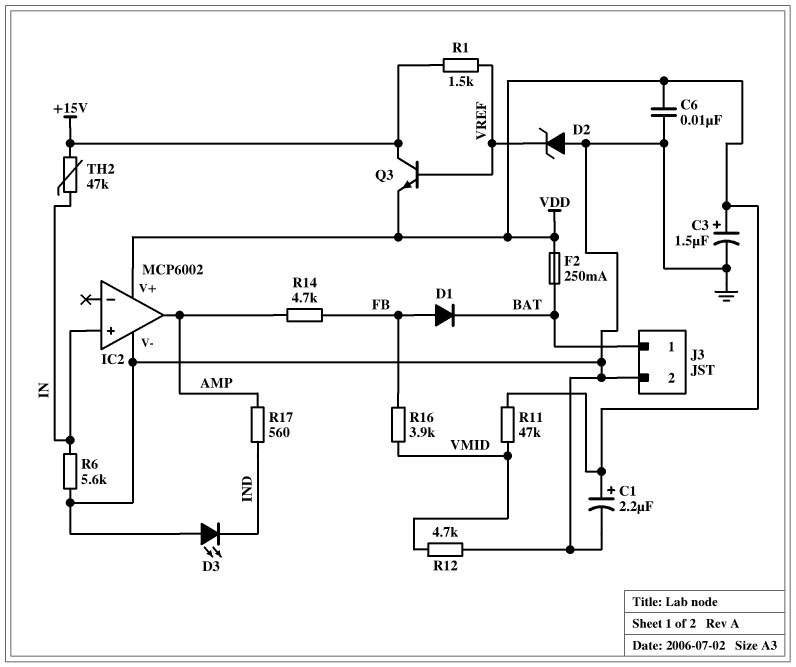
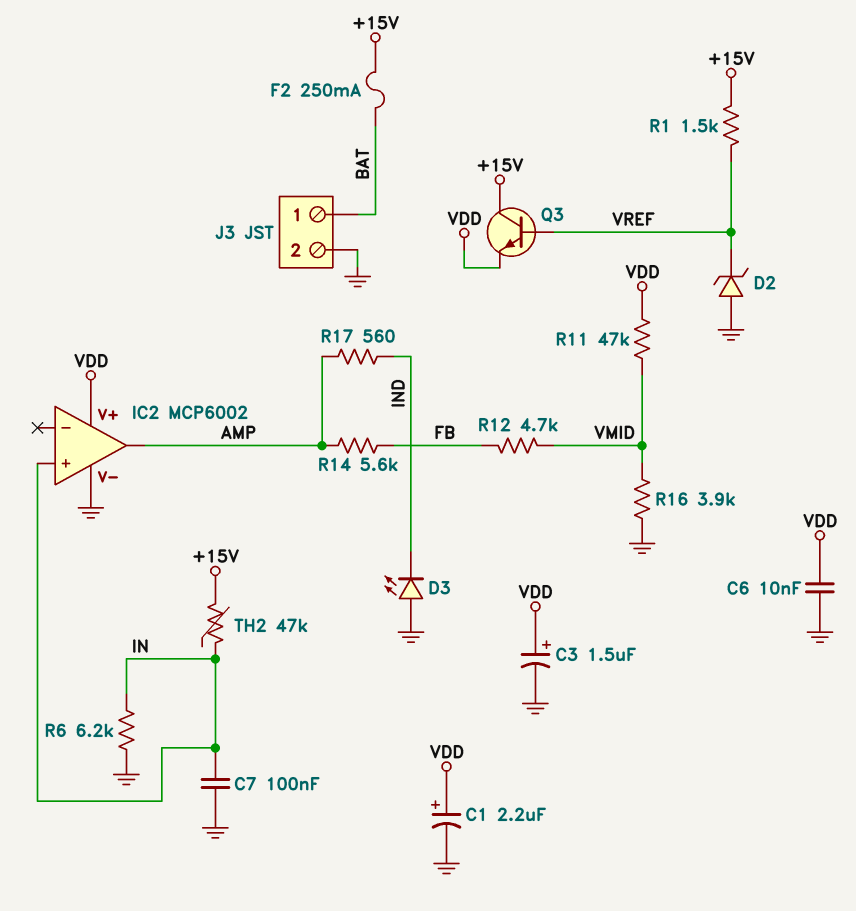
C7: none -> 100nF (GND, IN)
D1: diode (A FB, K BAT) -> none
F2: 250mA (BAT, VDD) -> 250mA (+15V, BAT)
R6: 5.6k (GND, IN) -> 6.2k (GND, IN)
R12: 4.7k (GND, VMID) -> 4.7k (FB, VMID)
R14: 4.7k (AMP, FB) -> 5.6k (AMP, FB)
R16: 3.9k (FB, VMID) -> 3.9k (GND, VMID)

